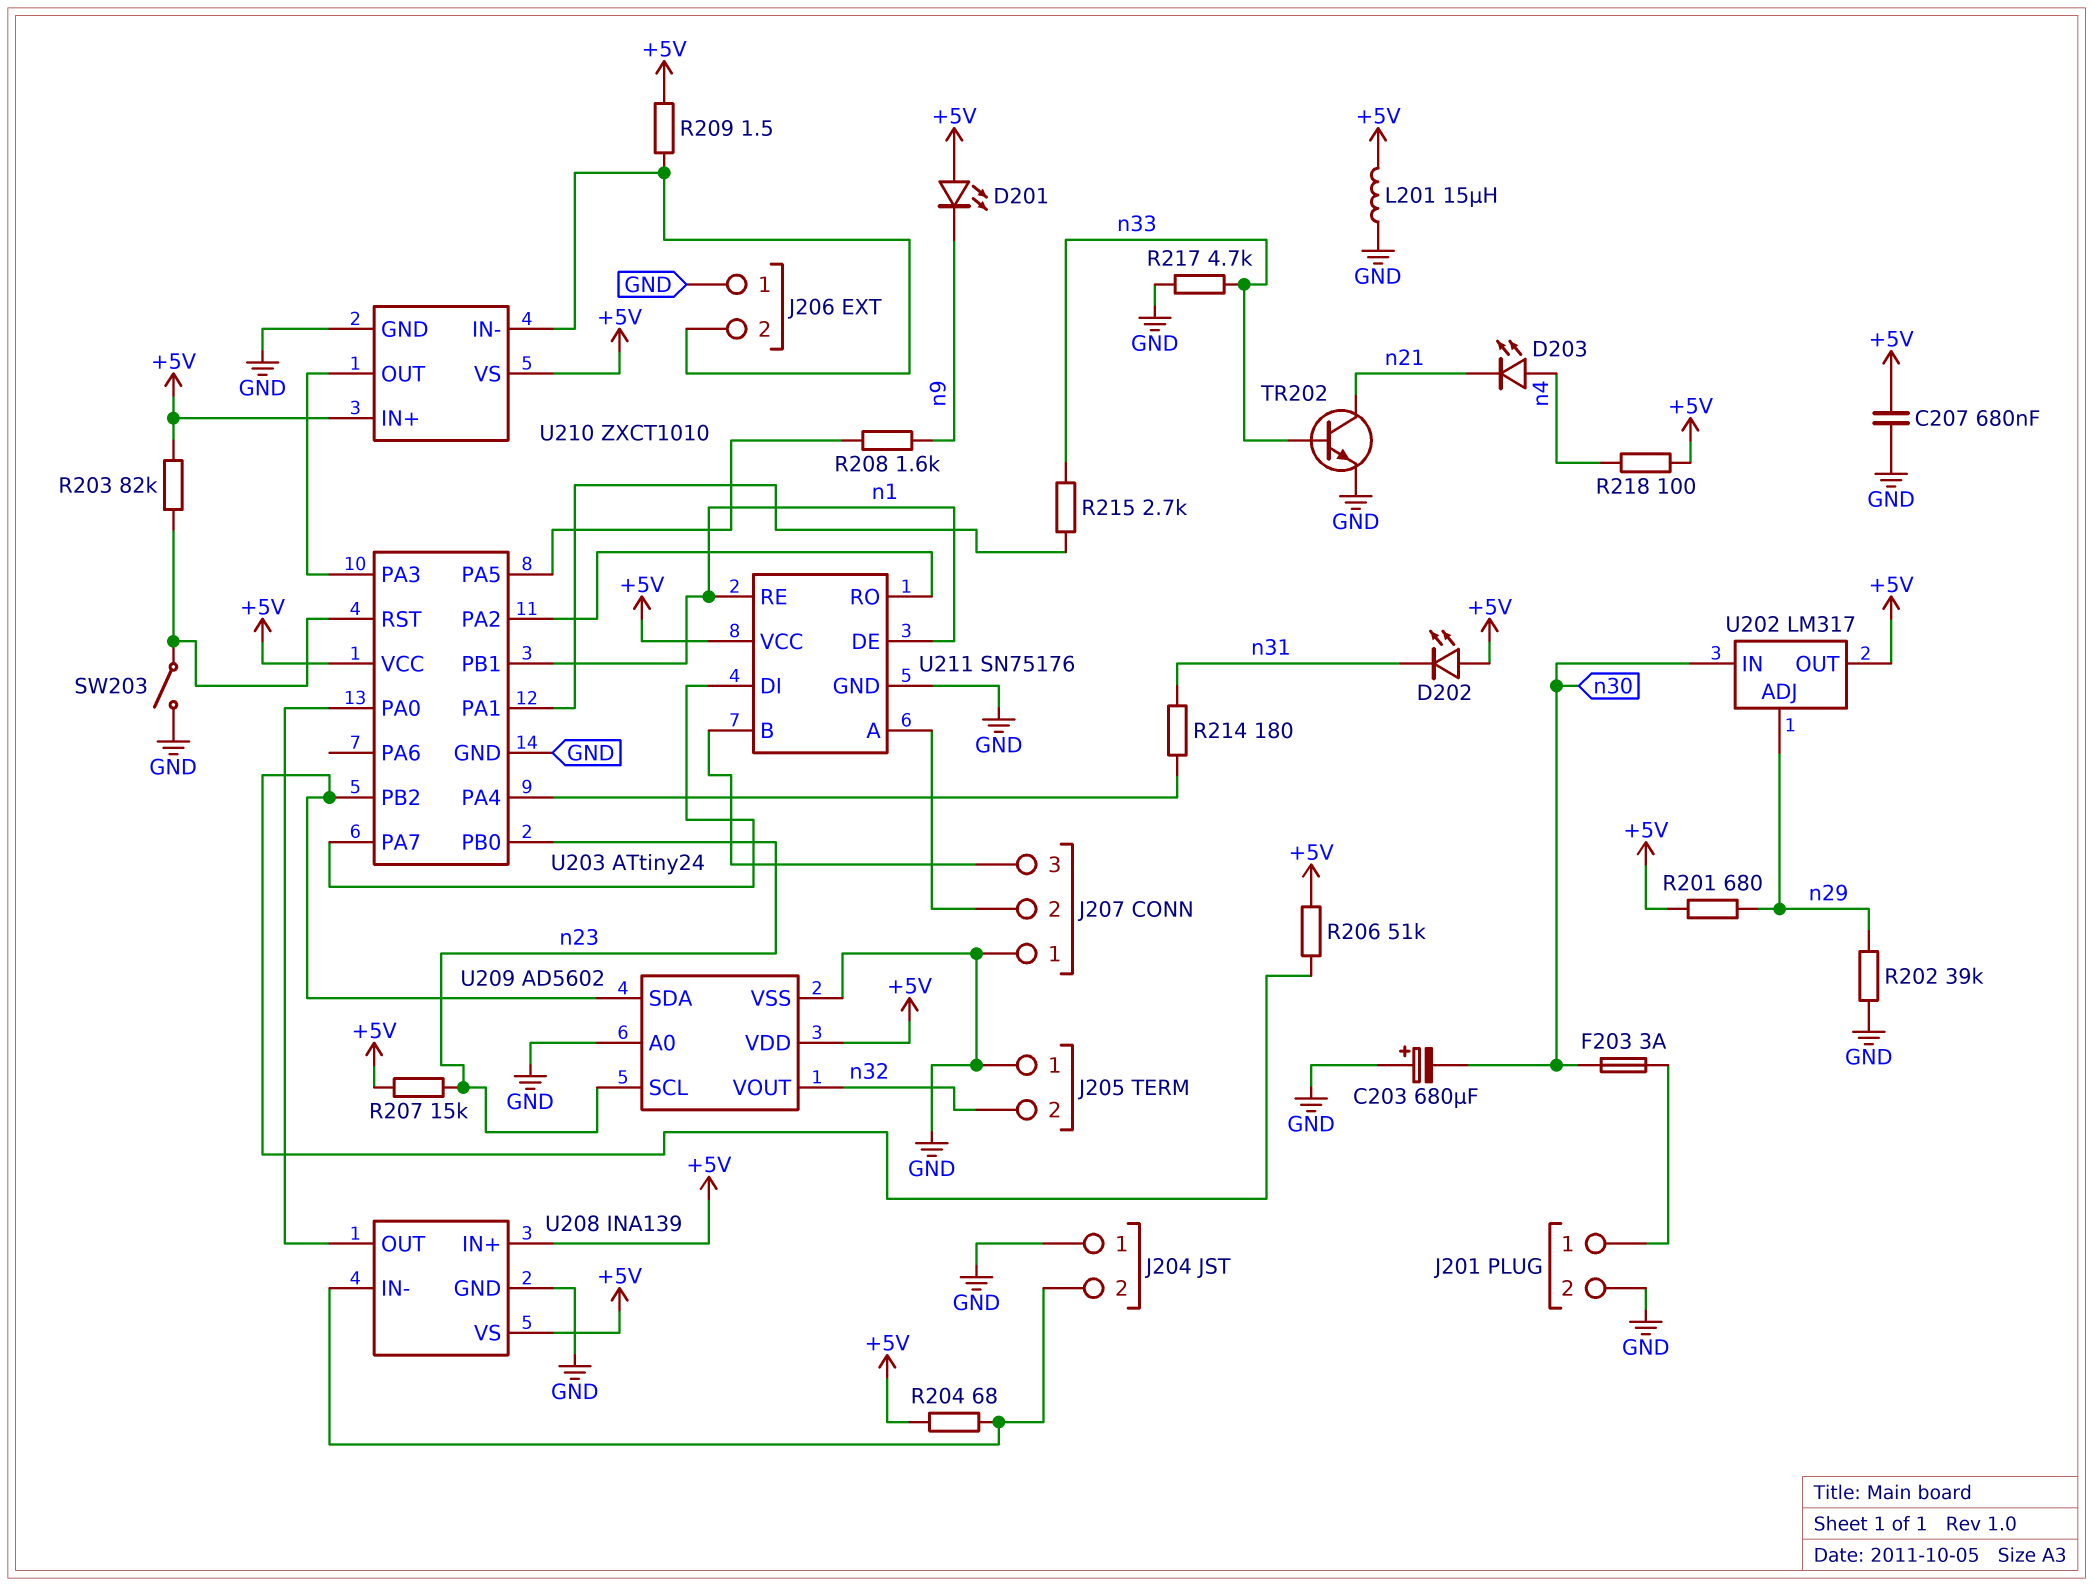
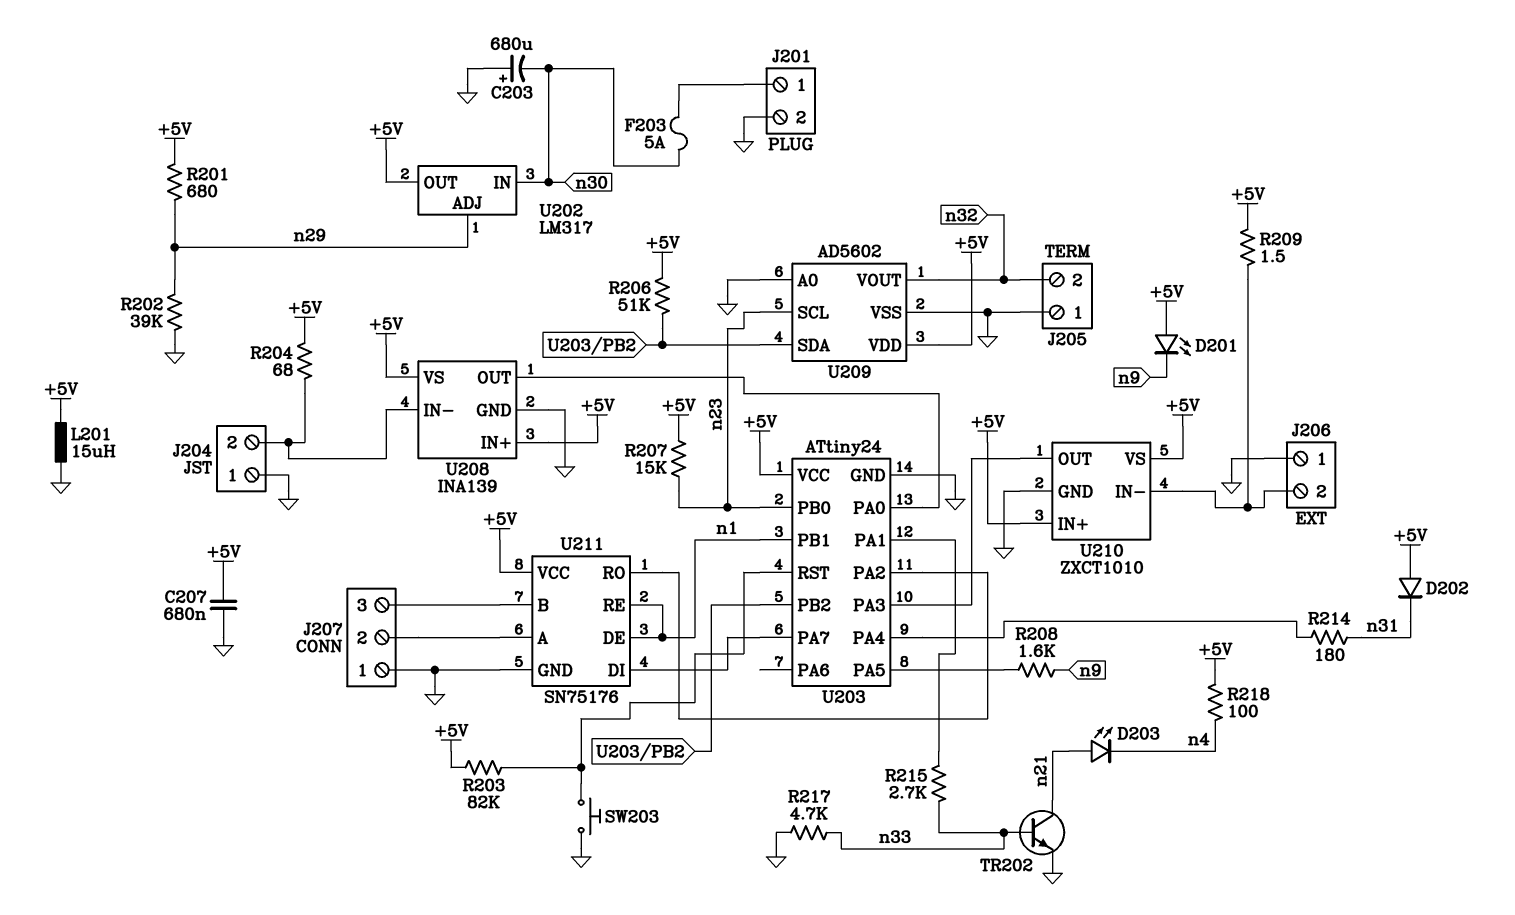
D202: LED (A +5V, K n31) -> diode (A +5V, K n31)
D203: LED (A n4, K n21) -> LED (A n21, K n4)
F203: 3A (J201/1, n30) -> 5A (J201/1, n30)
SW203: switch (GND, U203/RST) -> button (GND, U203/RST)

